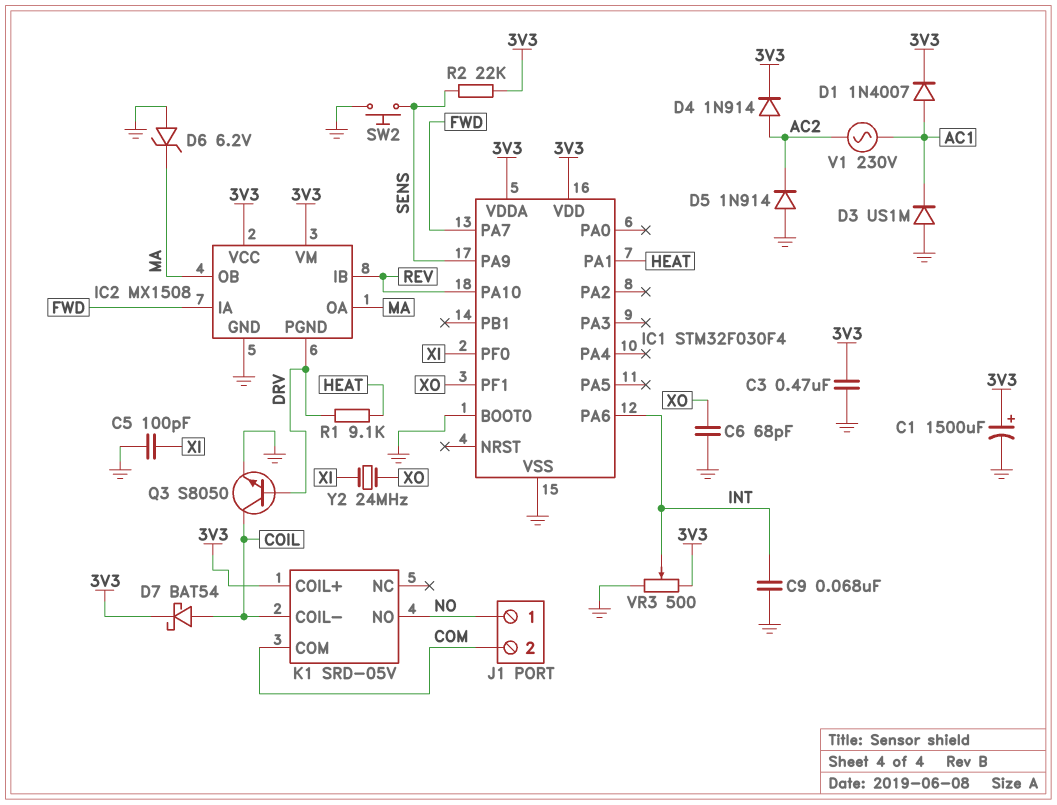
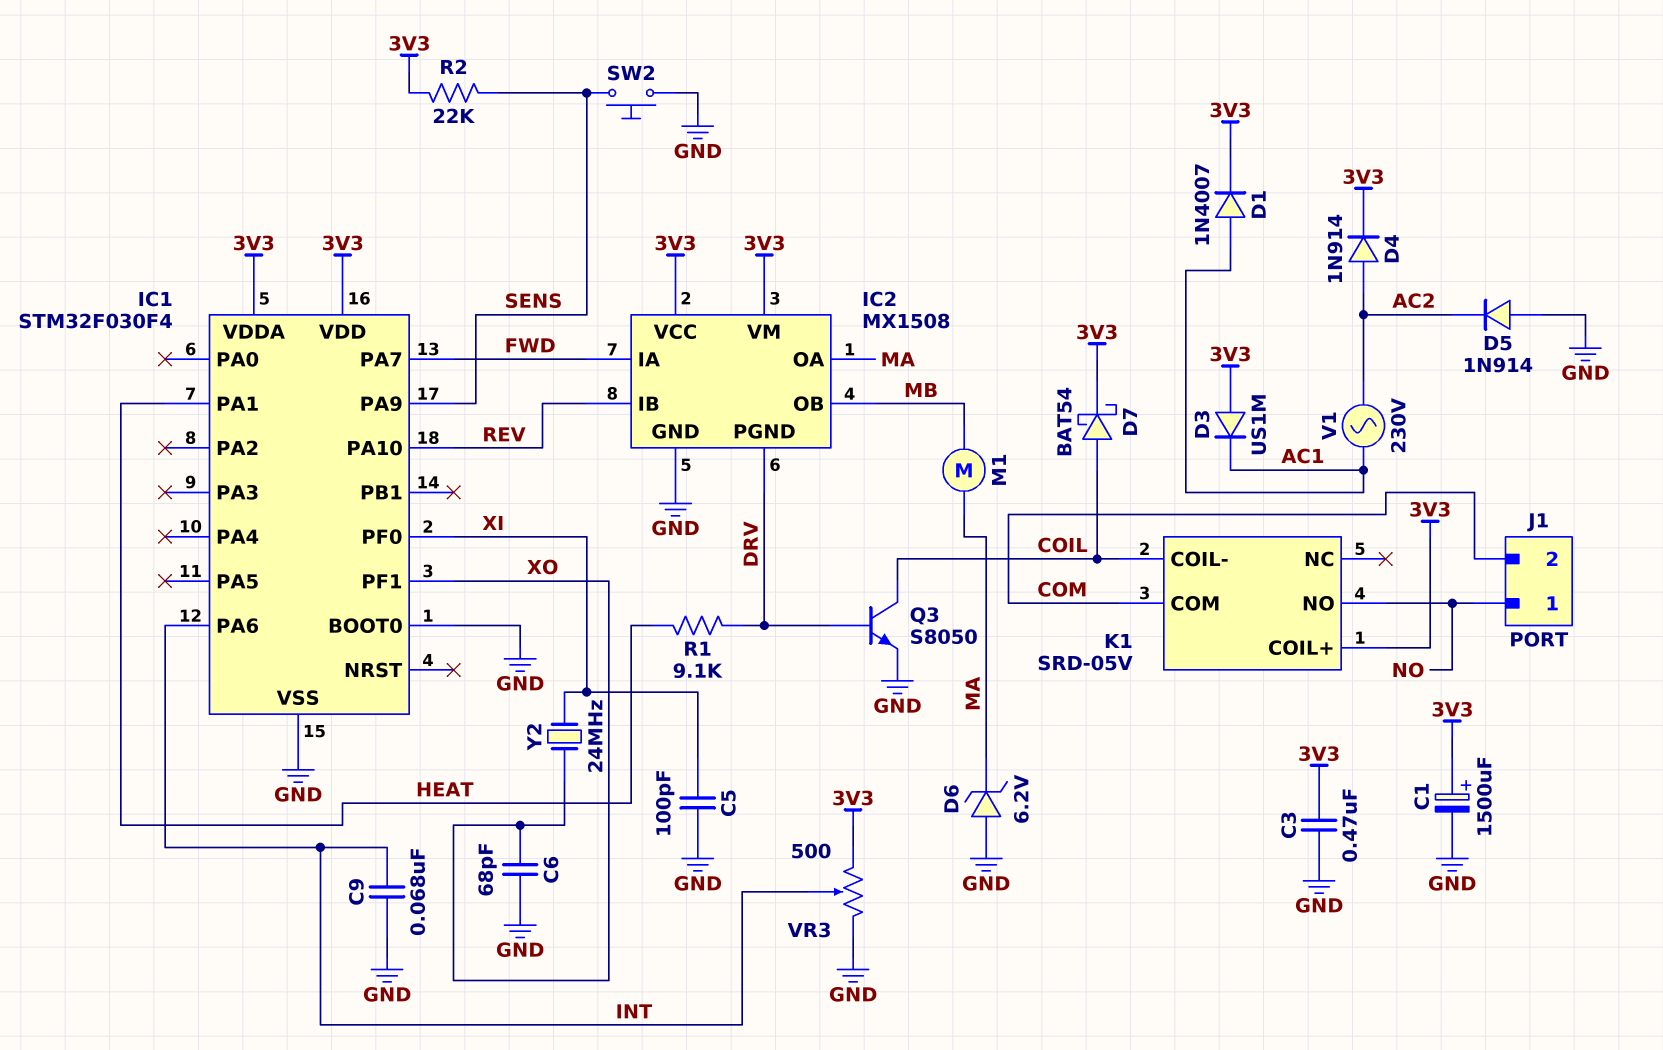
D3: diode US1M (A GND, K AC1) -> diode US1M (A 3V3, K AC1)
IC2 pin OB: MA -> MB
M1: none -> motor (MA, MB)

